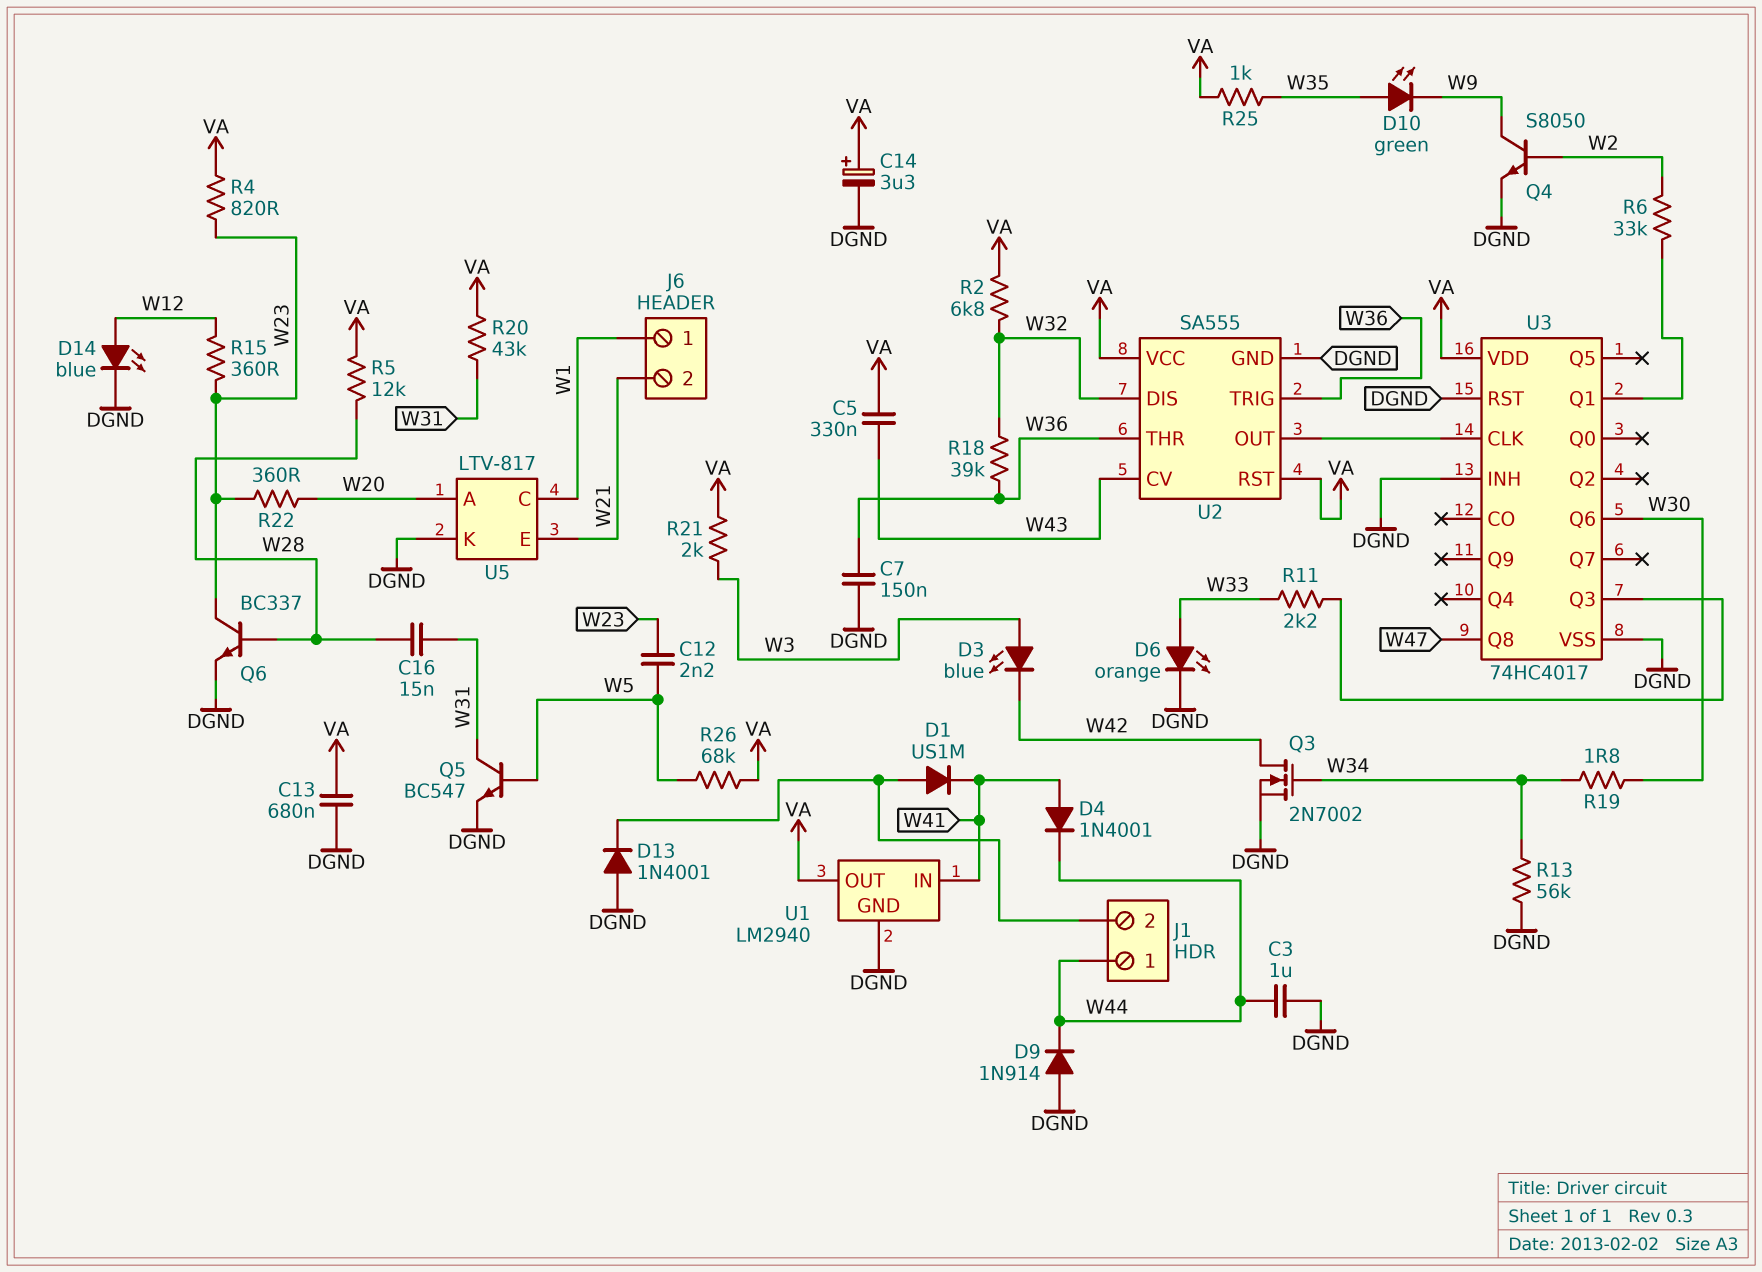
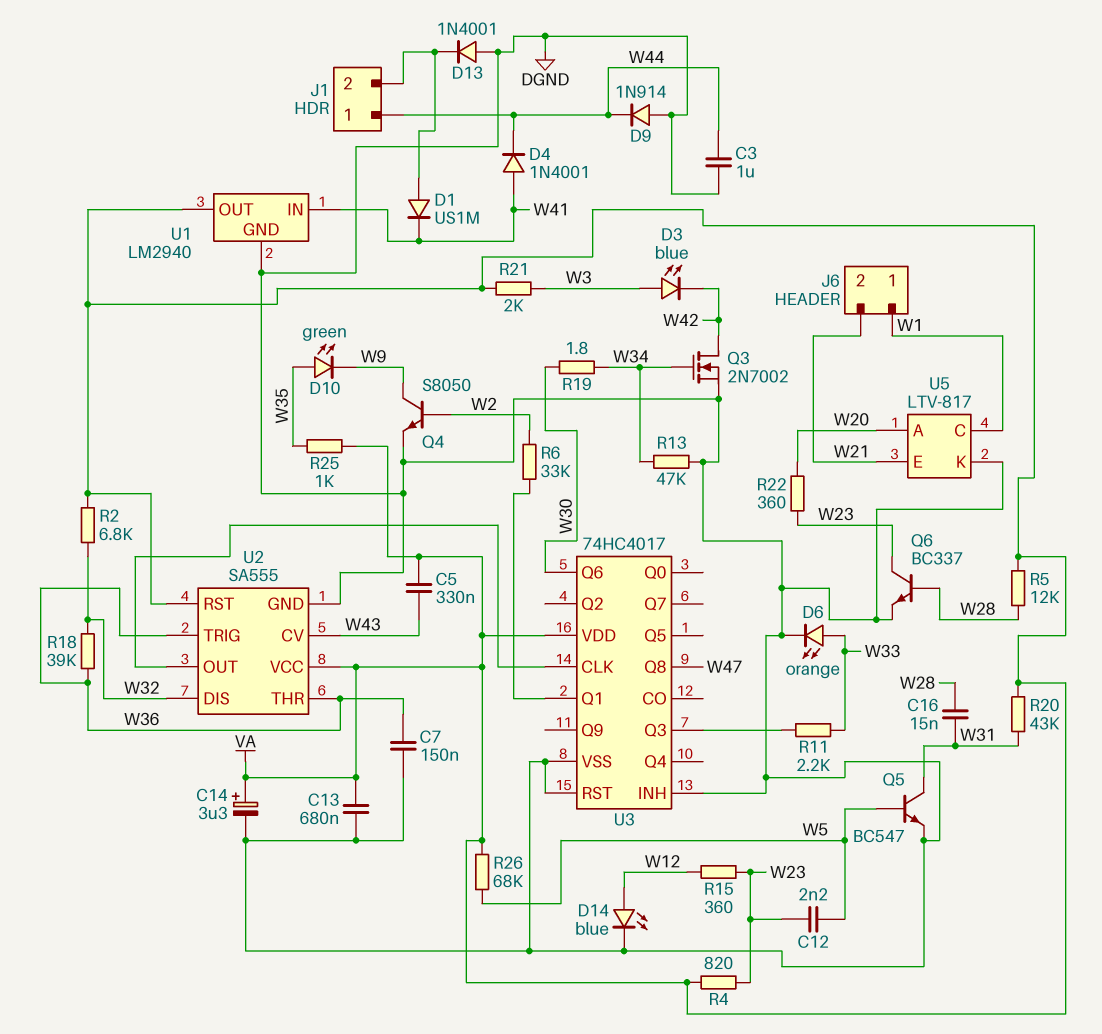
R13: 56k (DGND, W34) -> 47k (DGND, W34)

